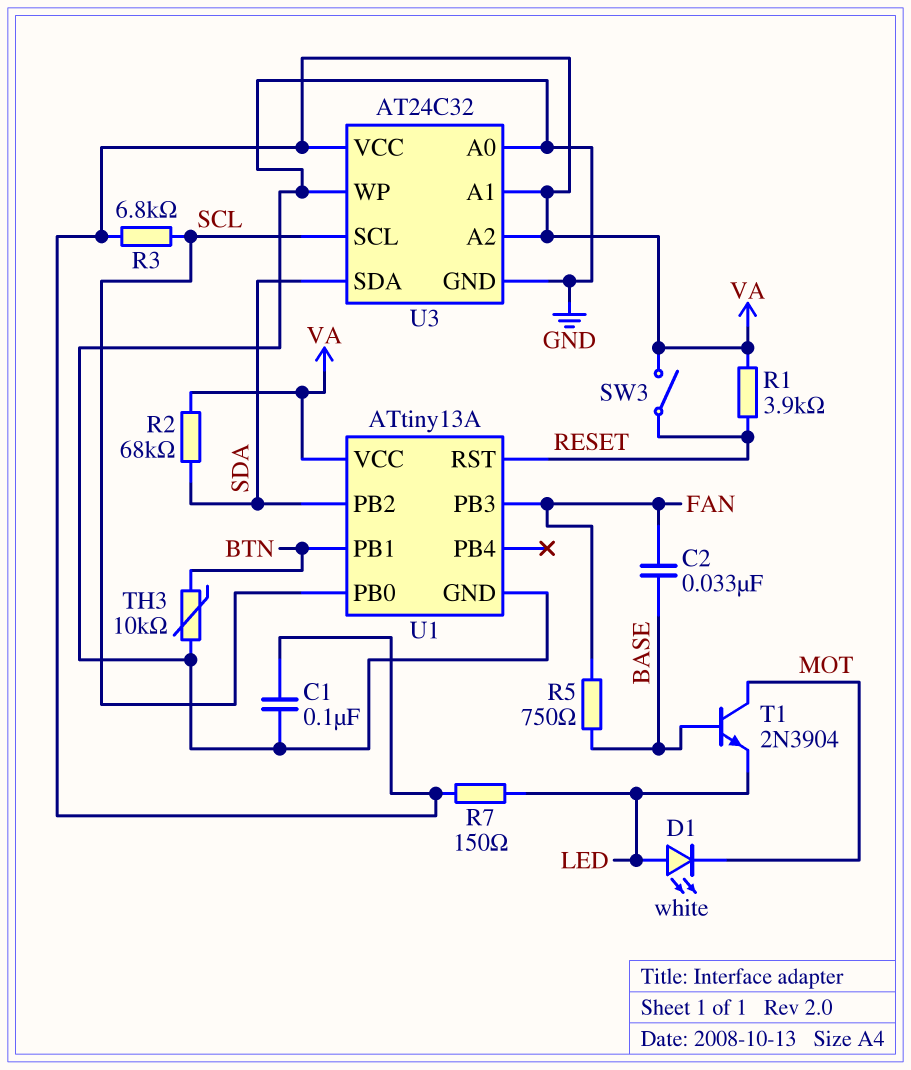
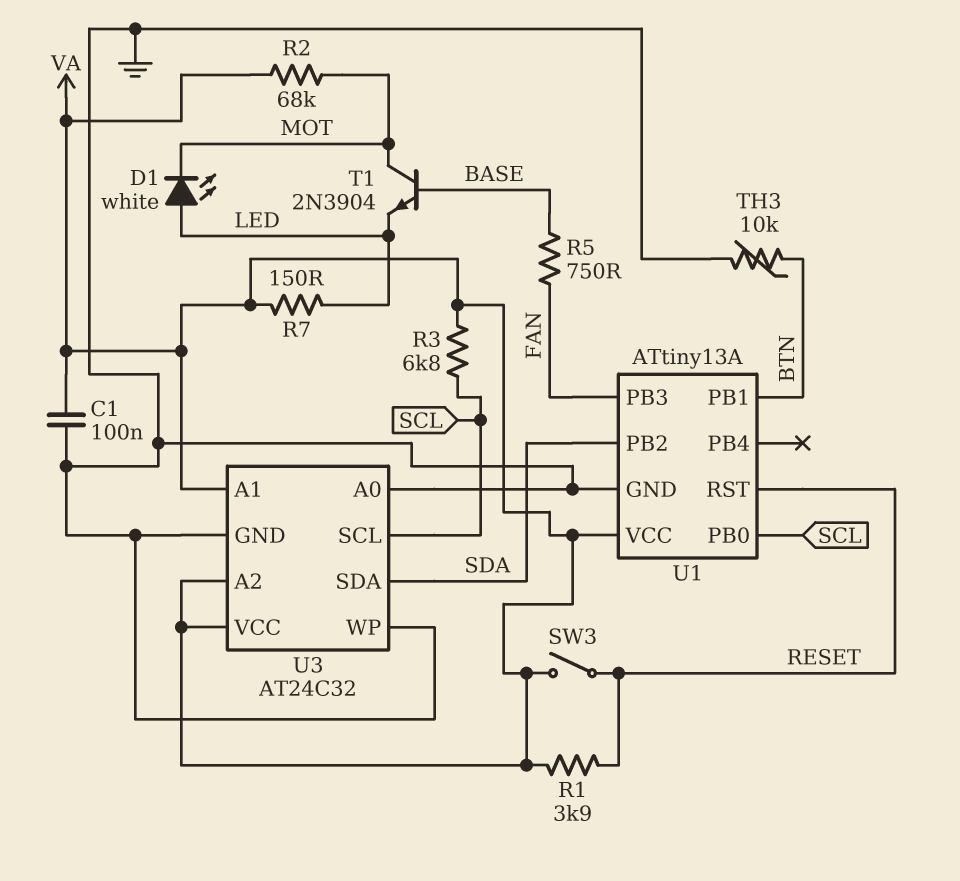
C2: 33nF (BASE, FAN) -> none
R2: 68k (SDA, VA) -> 68k (MOT, VA)

